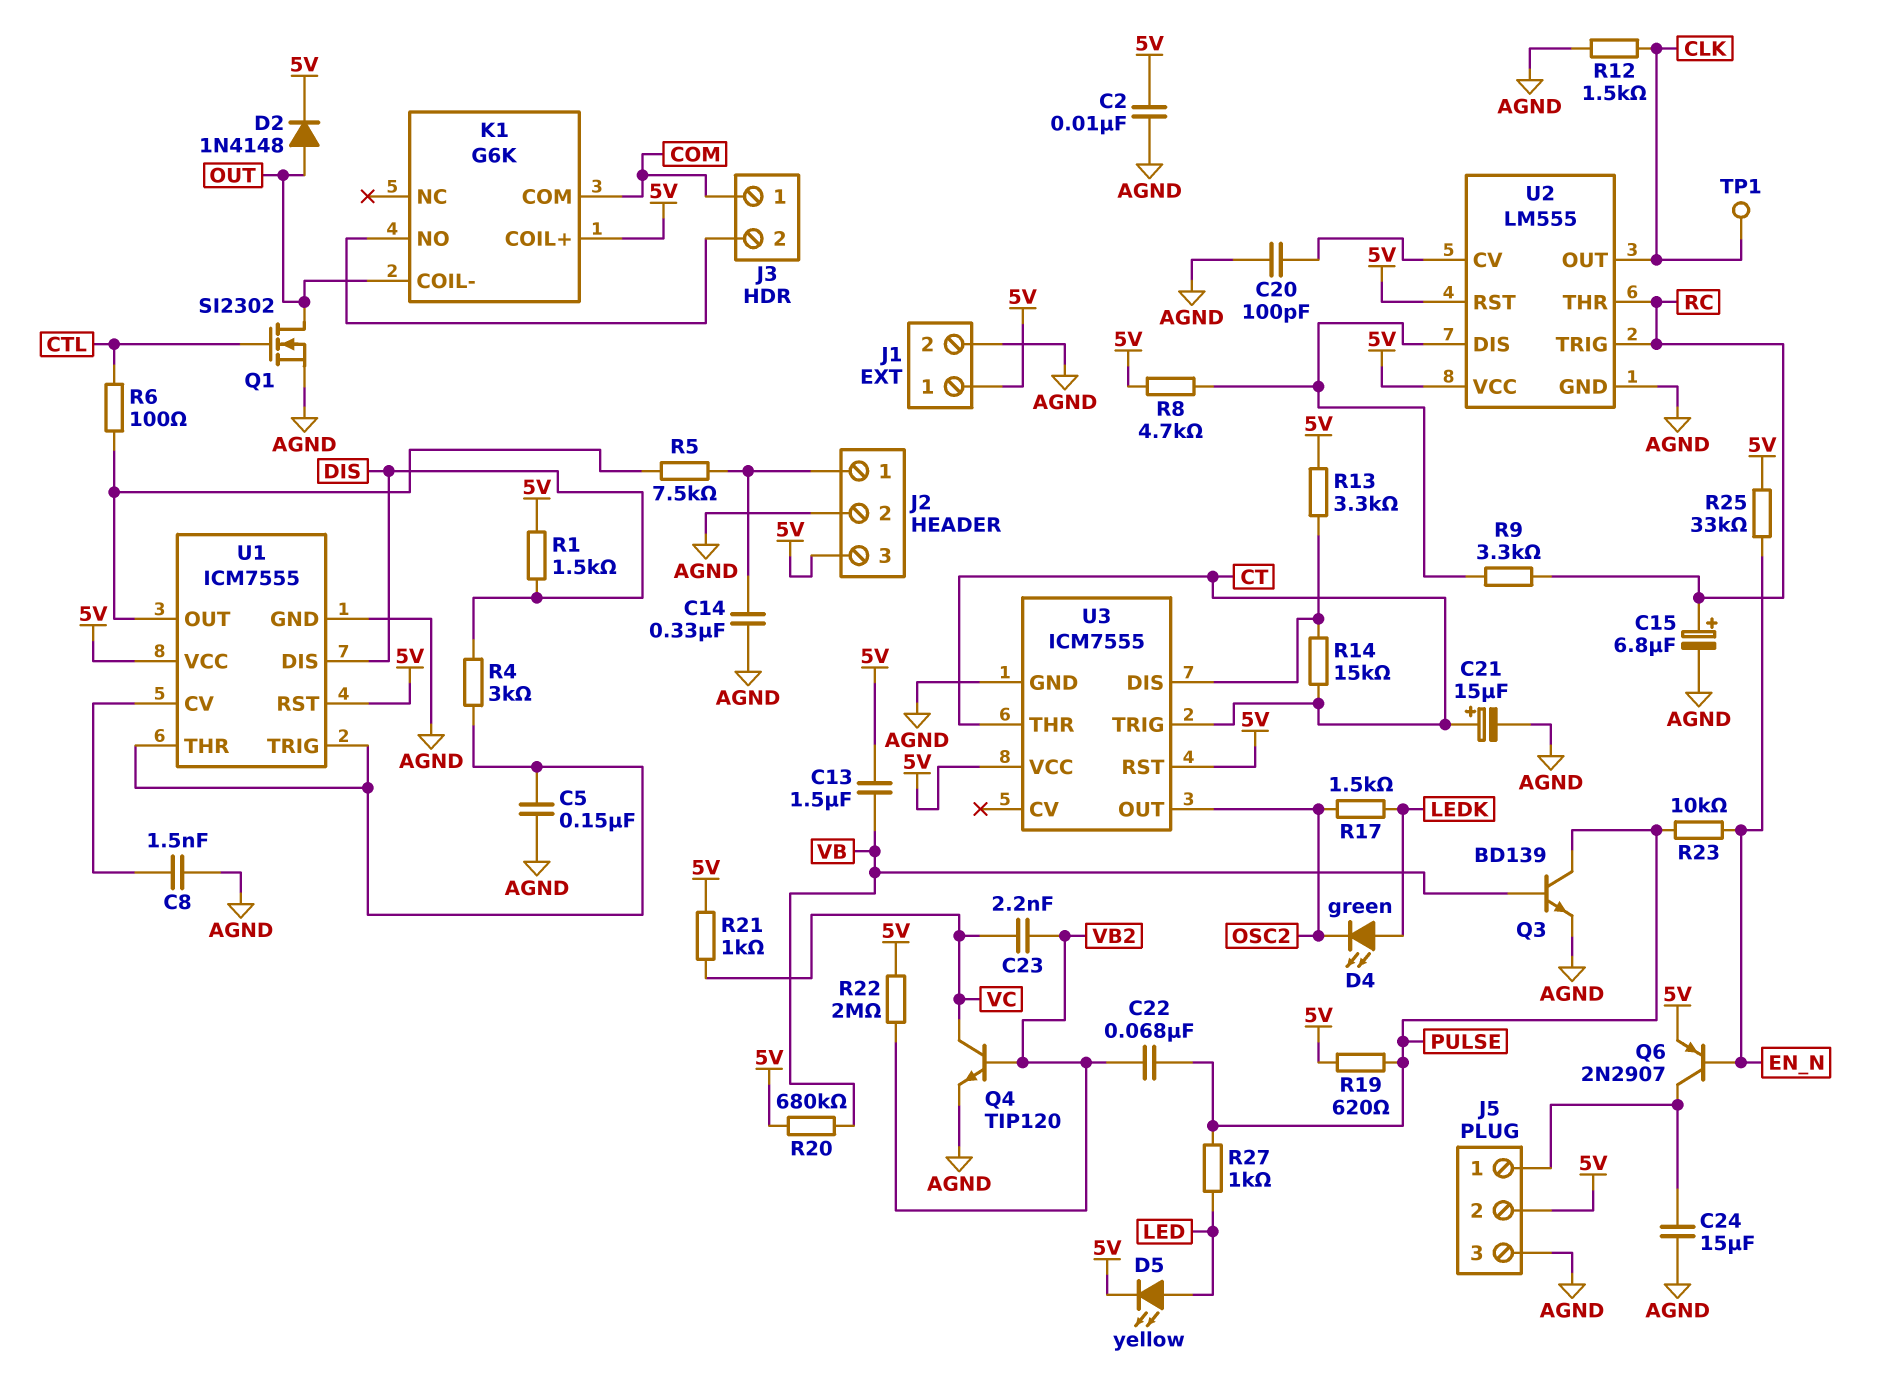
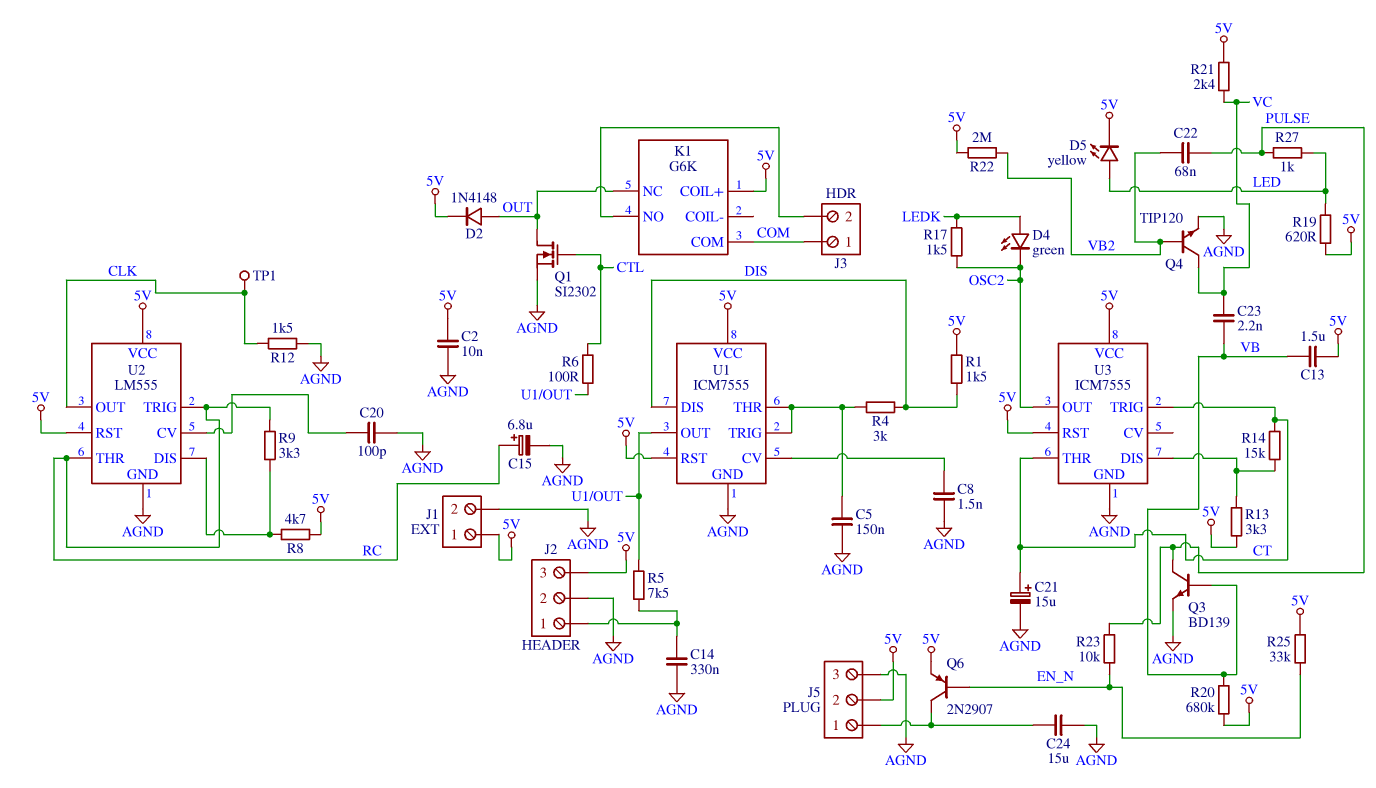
C23: 2.2nF (VB2, VC) -> 2.2nF (VB, VC)
K1 pin COIL-: OUT -> none
K1 pin NC: none -> OUT
R19: 620 (5V, PULSE) -> 620 (5V, LED)
R21: 1k (5V, VC) -> 2.4k (5V, VC)

